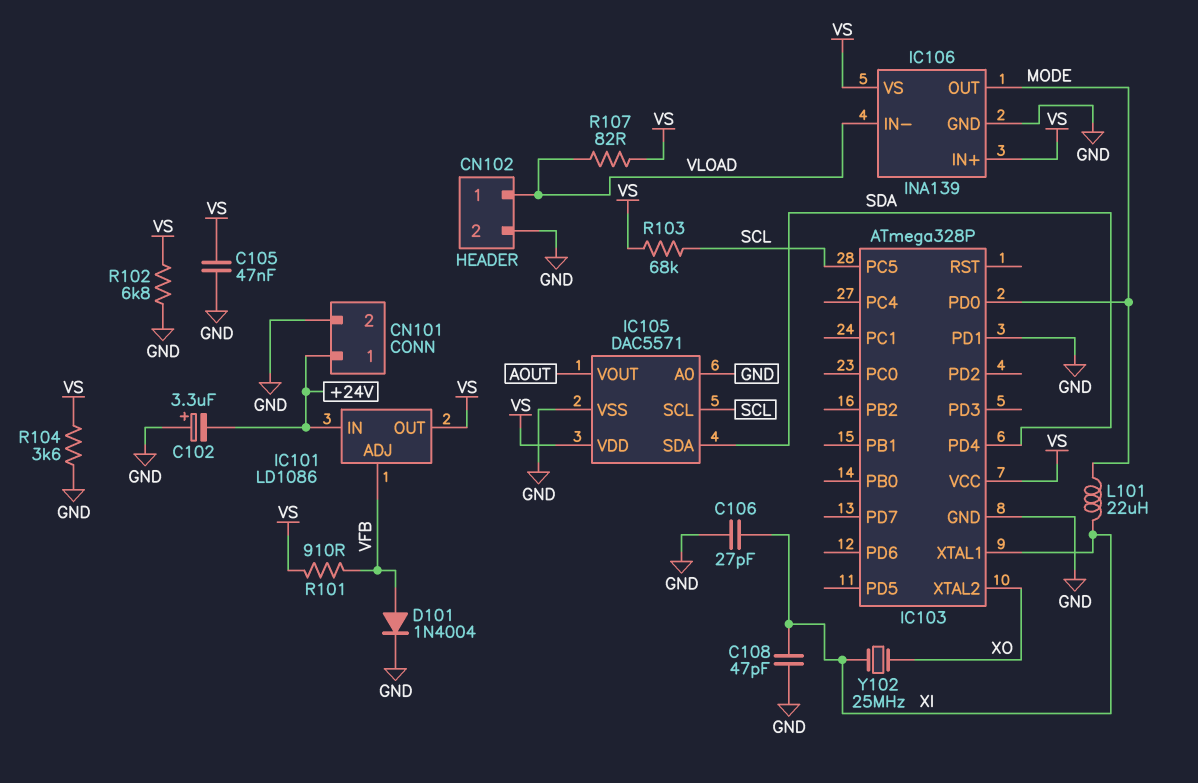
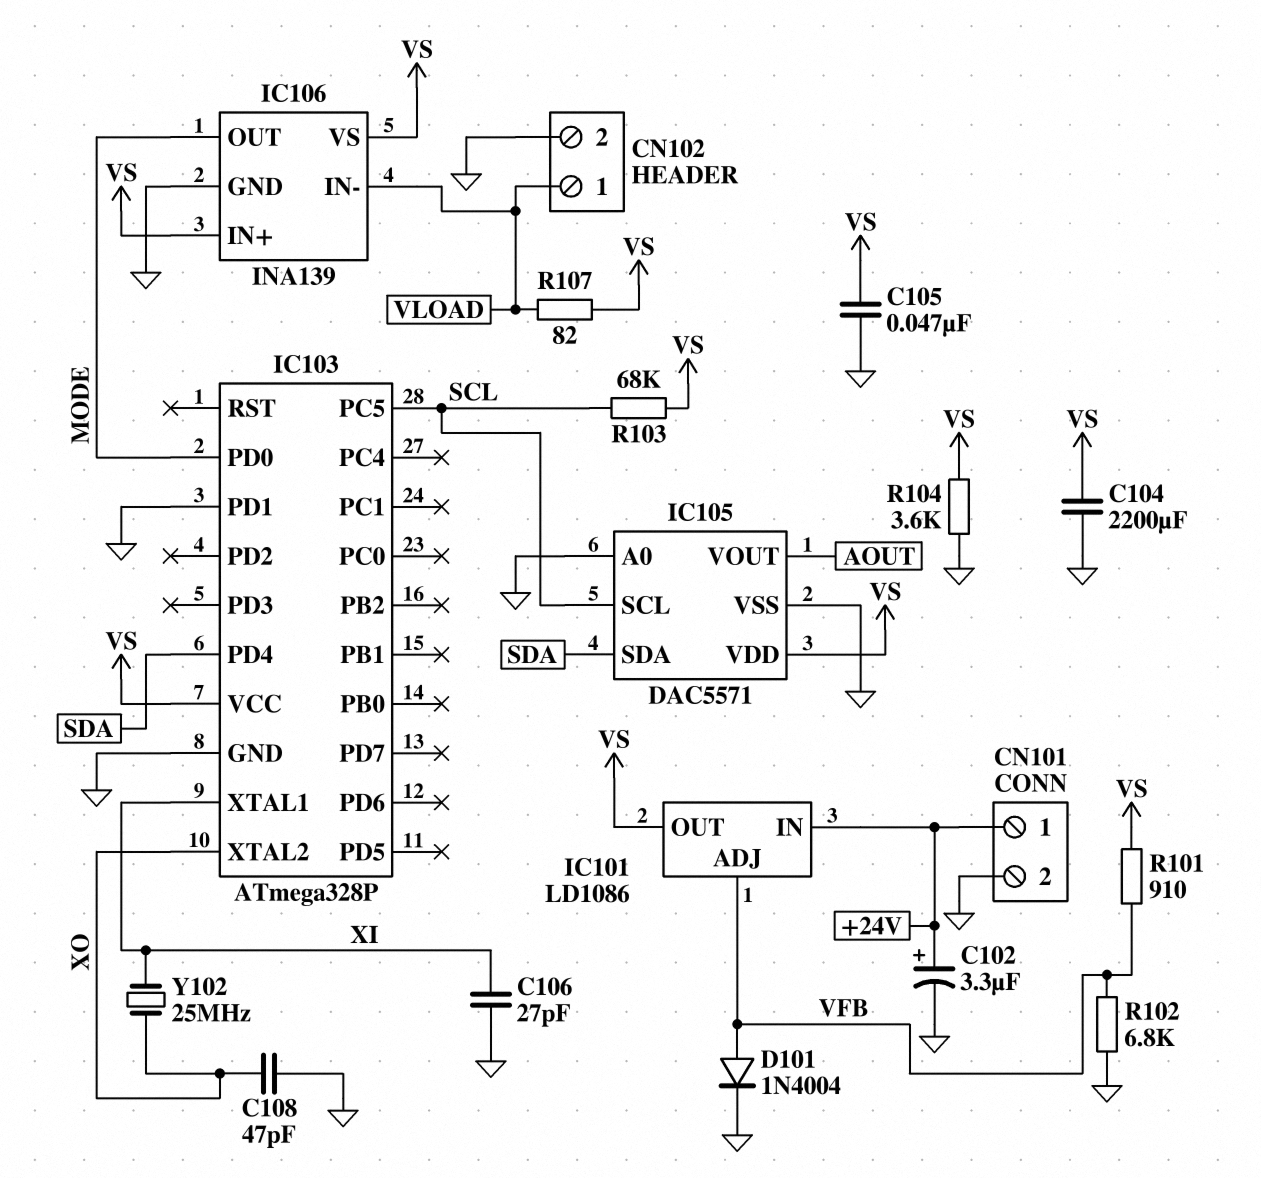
C102: 3.3uF (plus GND, minus +24V) -> 3.3uF (plus +24V, minus GND)
C104: none -> 2200uF (GND, VS)
C108: 47pF (GND, XI) -> 47pF (GND, XO)
L101: 22uH (MODE, XI) -> none
R102: 6.8k (GND, VS) -> 6.8k (GND, VFB)

